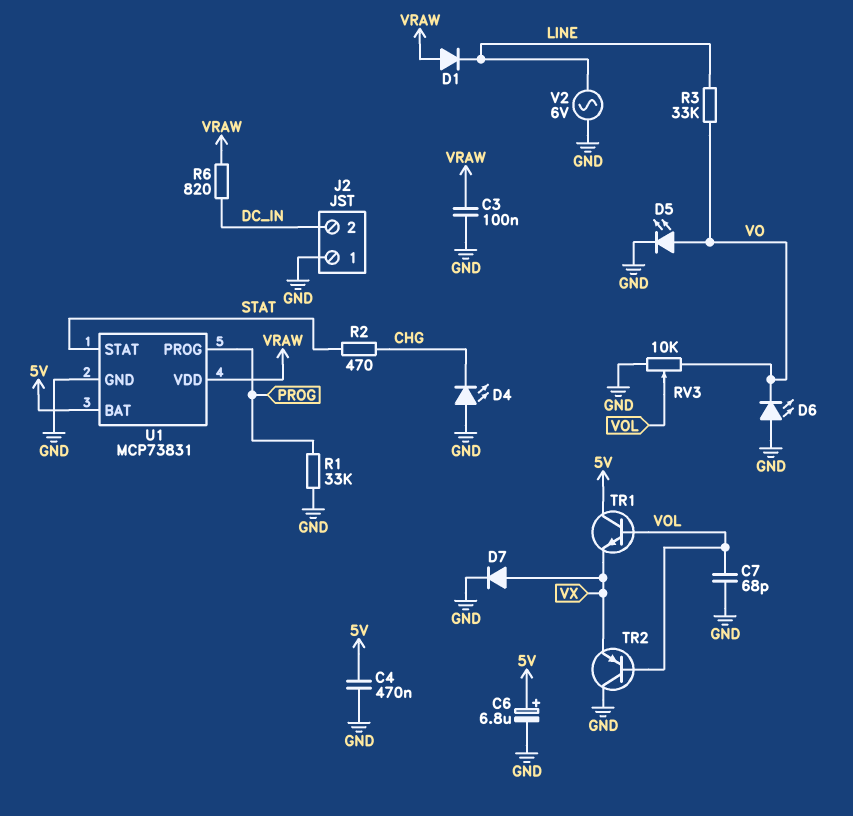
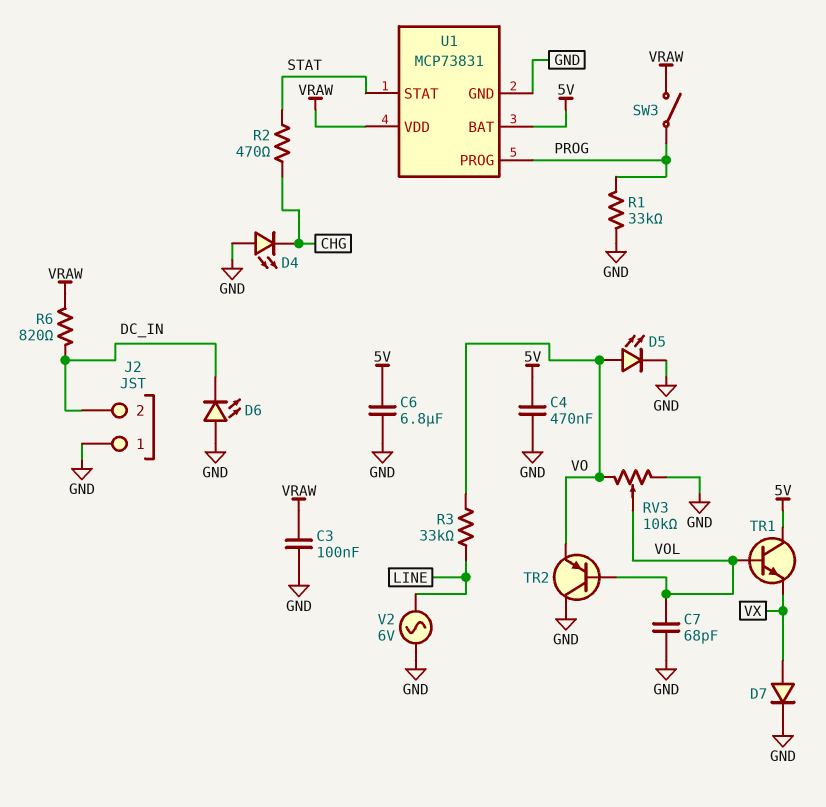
C6: 6.8uF (plus 5V, minus GND) -> 6.8uF (5V, GND)
D1: diode (A VRAW, K LINE) -> none
D6: LED (A GND, K VO) -> LED (A GND, K DC_IN)
SW3: none -> switch (PROG, VRAW)
TR2: PNP (B VOL, C GND, E VX) -> PNP (B VOL, C GND, E VO)

